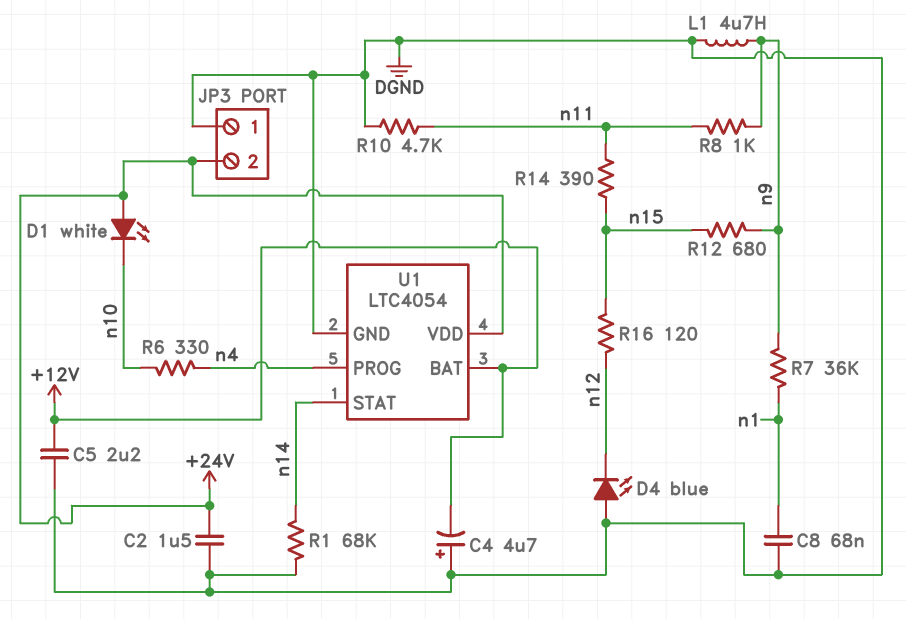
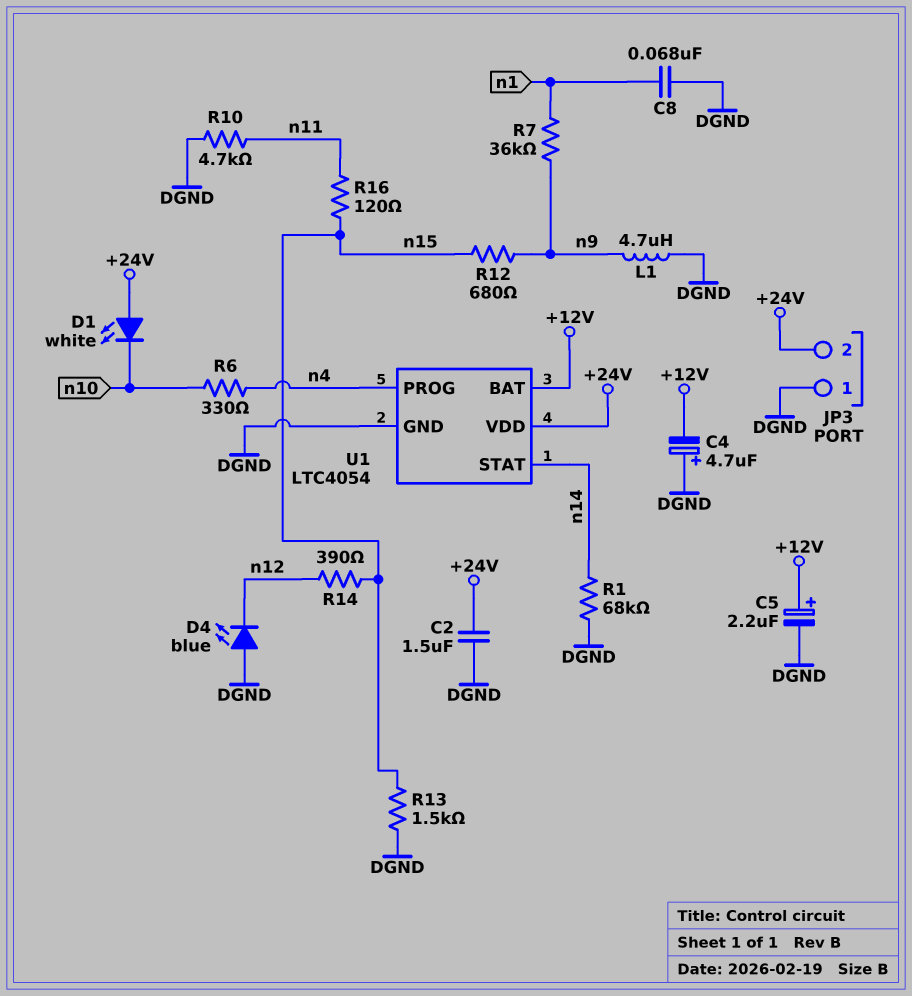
C5: 2.2uF (+12V, DGND) -> 2.2uF (plus +12V, minus DGND)
R8: 1k (n9, n11) -> none
R13: none -> 1.5k (DGND, n15)
R14: 390 (n11, n15) -> 390 (n12, n15)
R16: 120 (n12, n15) -> 120 (n11, n15)

